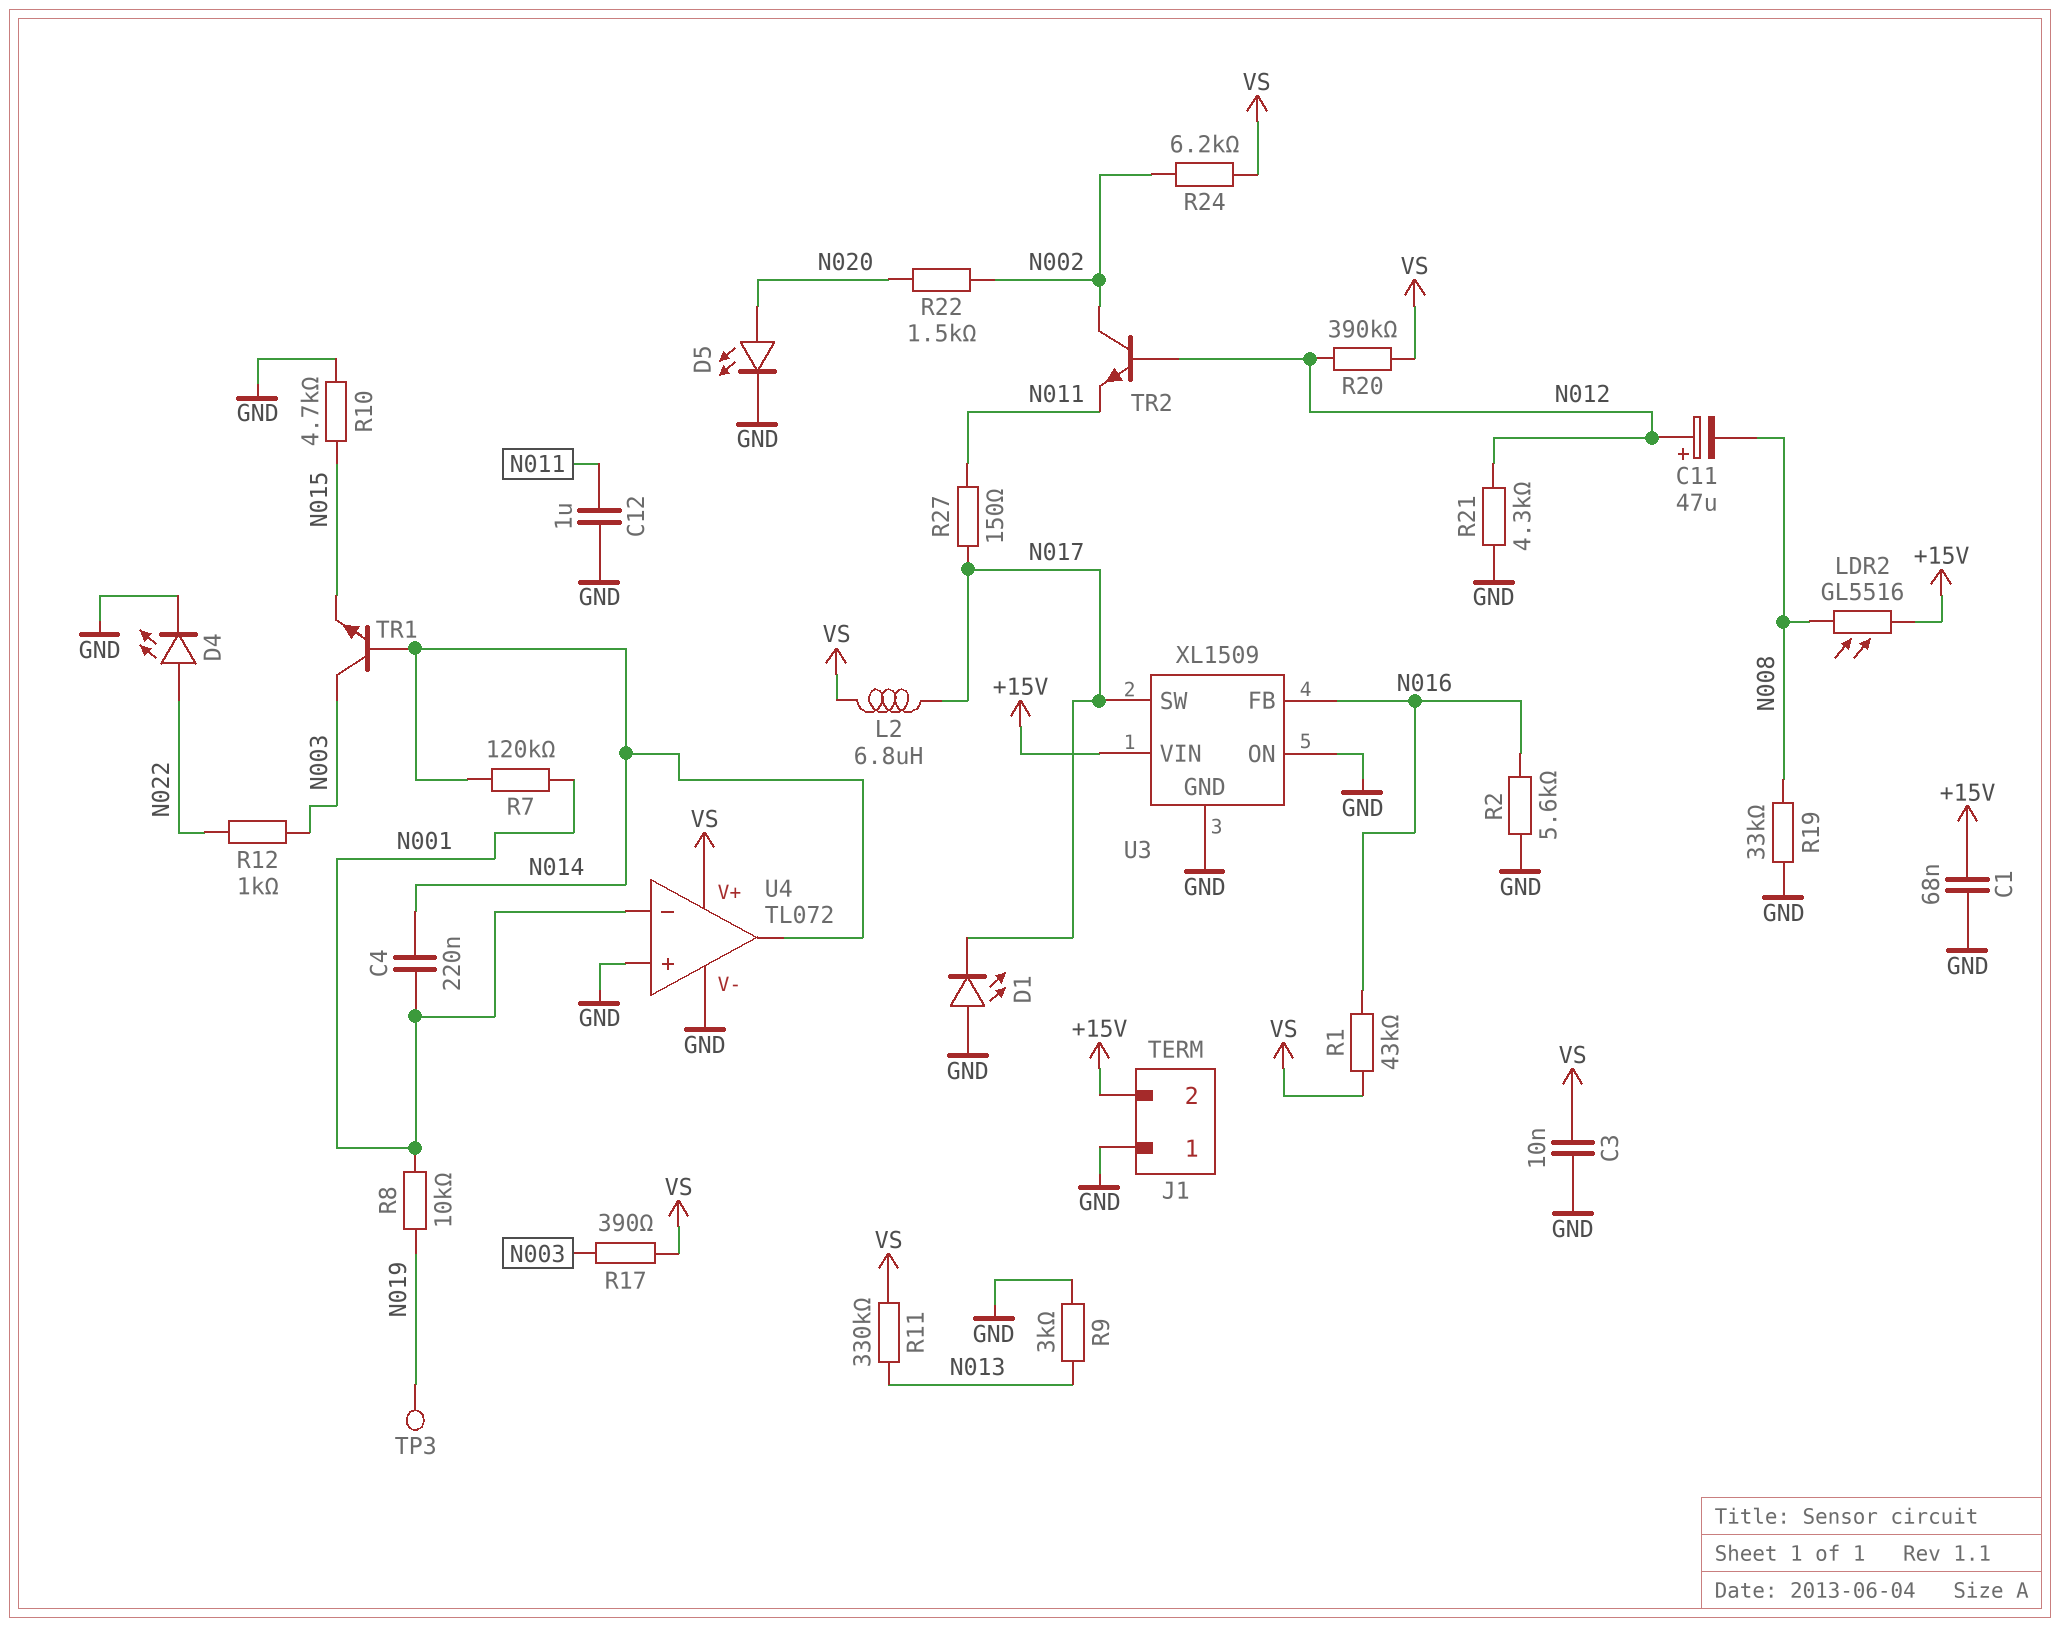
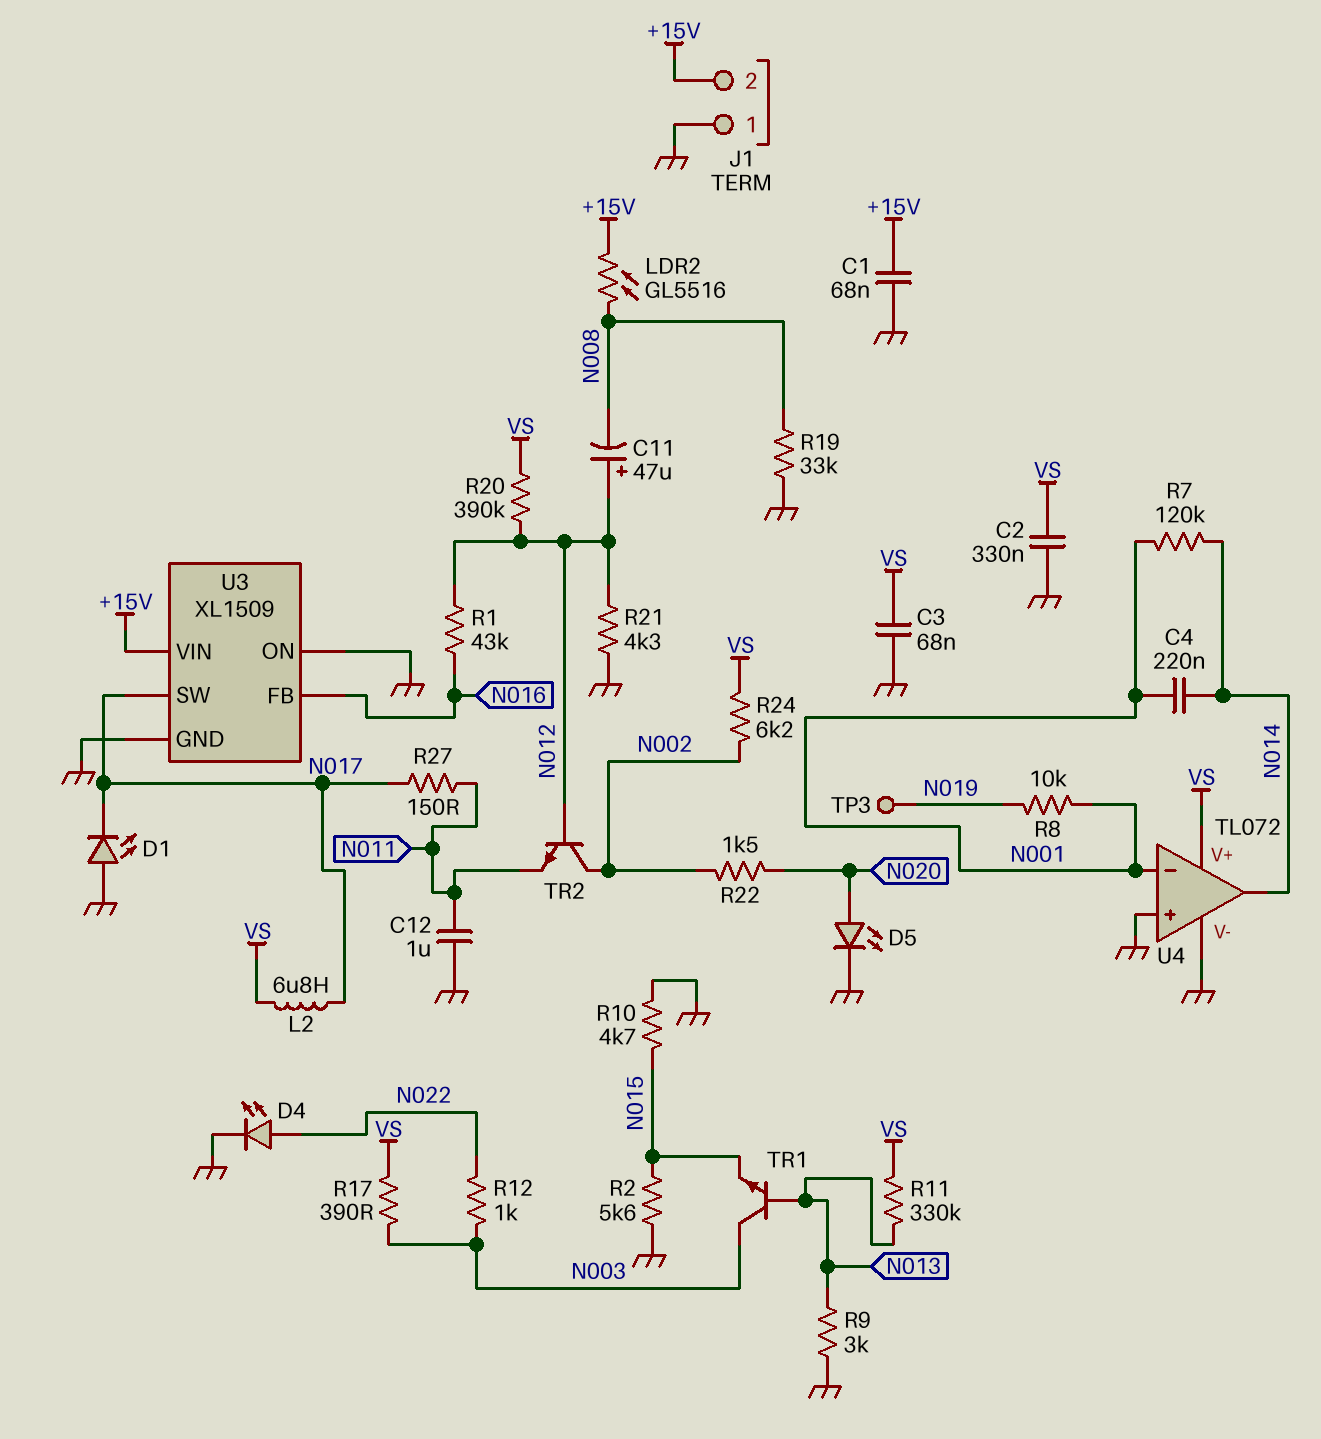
C2: none -> 330nF (GND, VS)
C3: 10nF (GND, VS) -> 68nF (GND, VS)
R1: 43k (N016, VS) -> 43k (N012, N016)
R2: 5.6k (GND, N016) -> 5.6k (GND, N015)
TR1: NPN (B N014, C N003, E N015) -> NPN (B N013, C N003, E N015)

